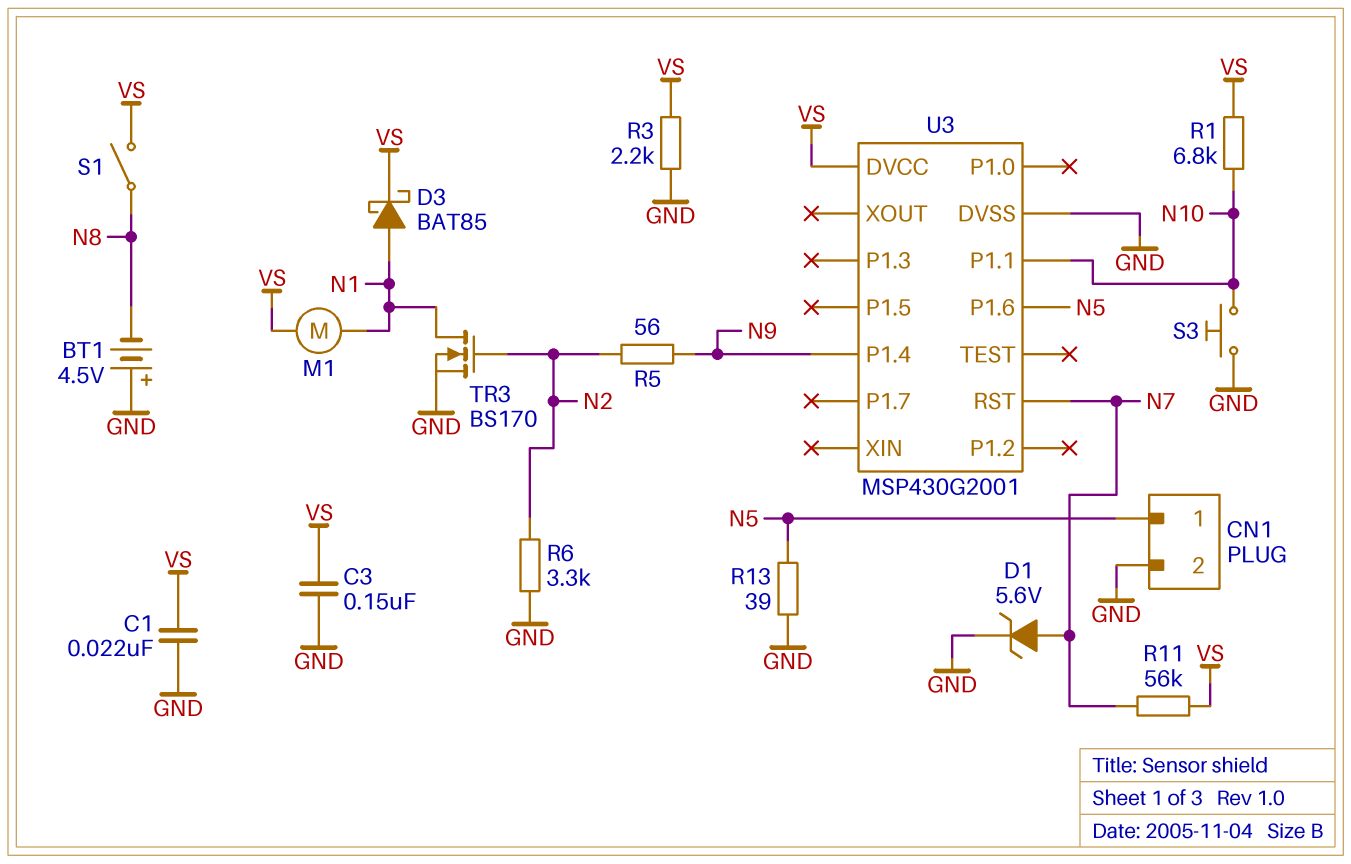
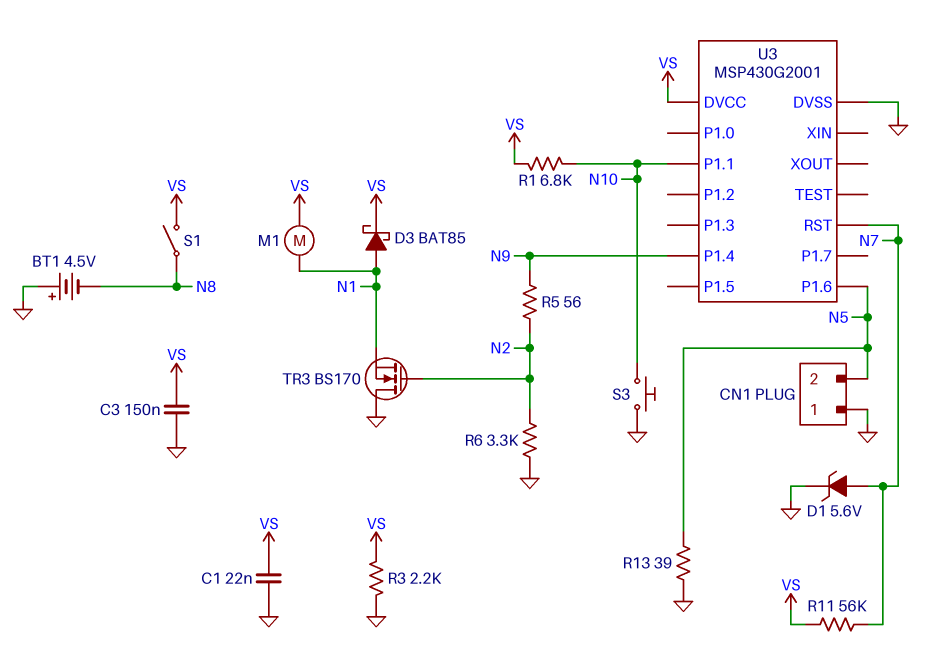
CN1 pin 1: N5 -> GND
CN1 pin 2: GND -> N5
TR3: NMOS BS170 (G N2, D N1, S GND) -> NMOS BS170 (G N2, D GND, S N1)

